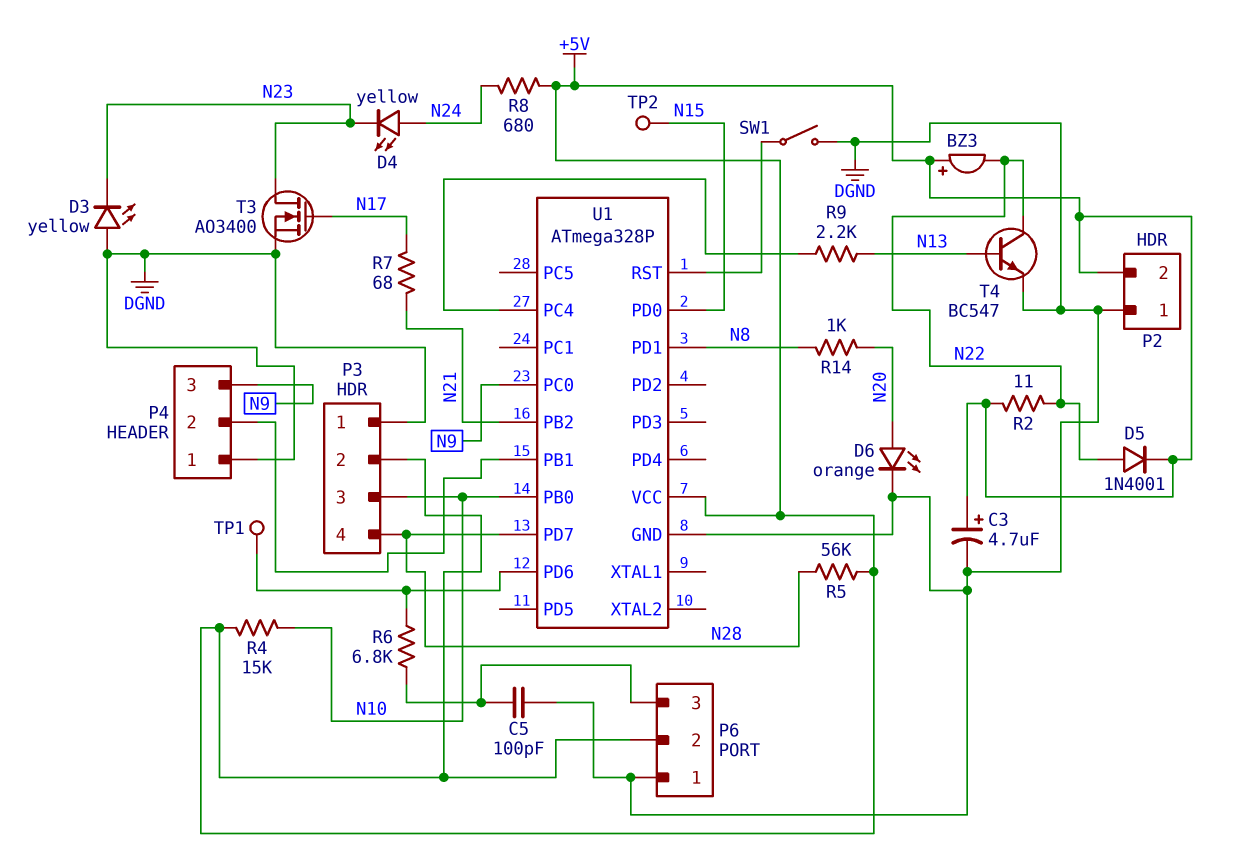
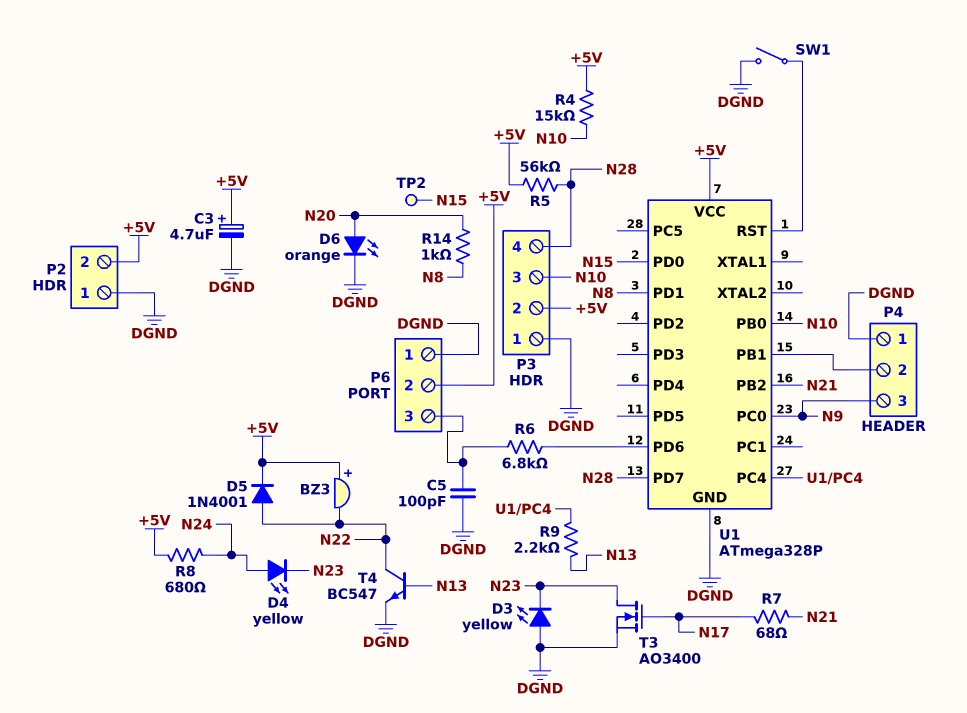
R2: 11 (+5V, N22) -> none
TP1: test point (U1/PD6) -> none

